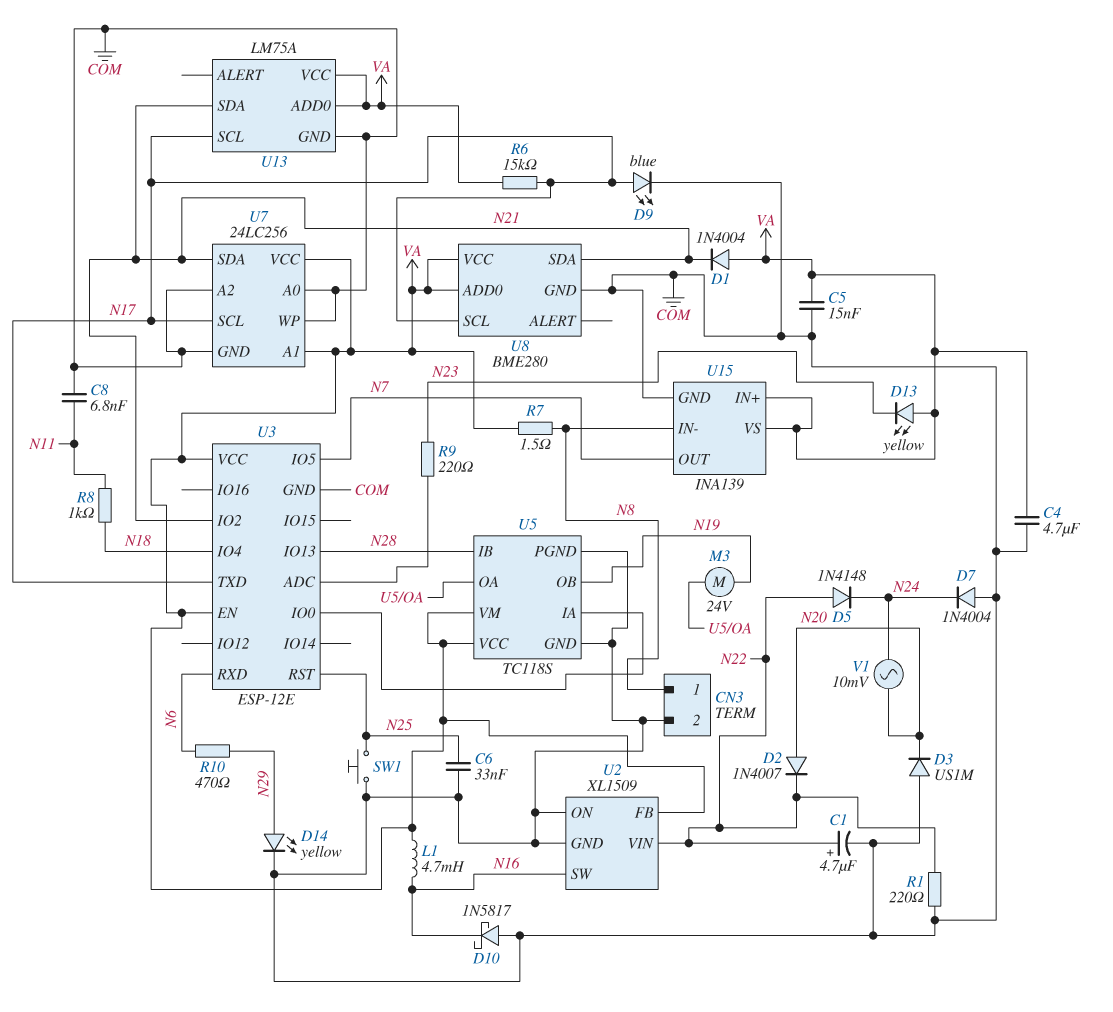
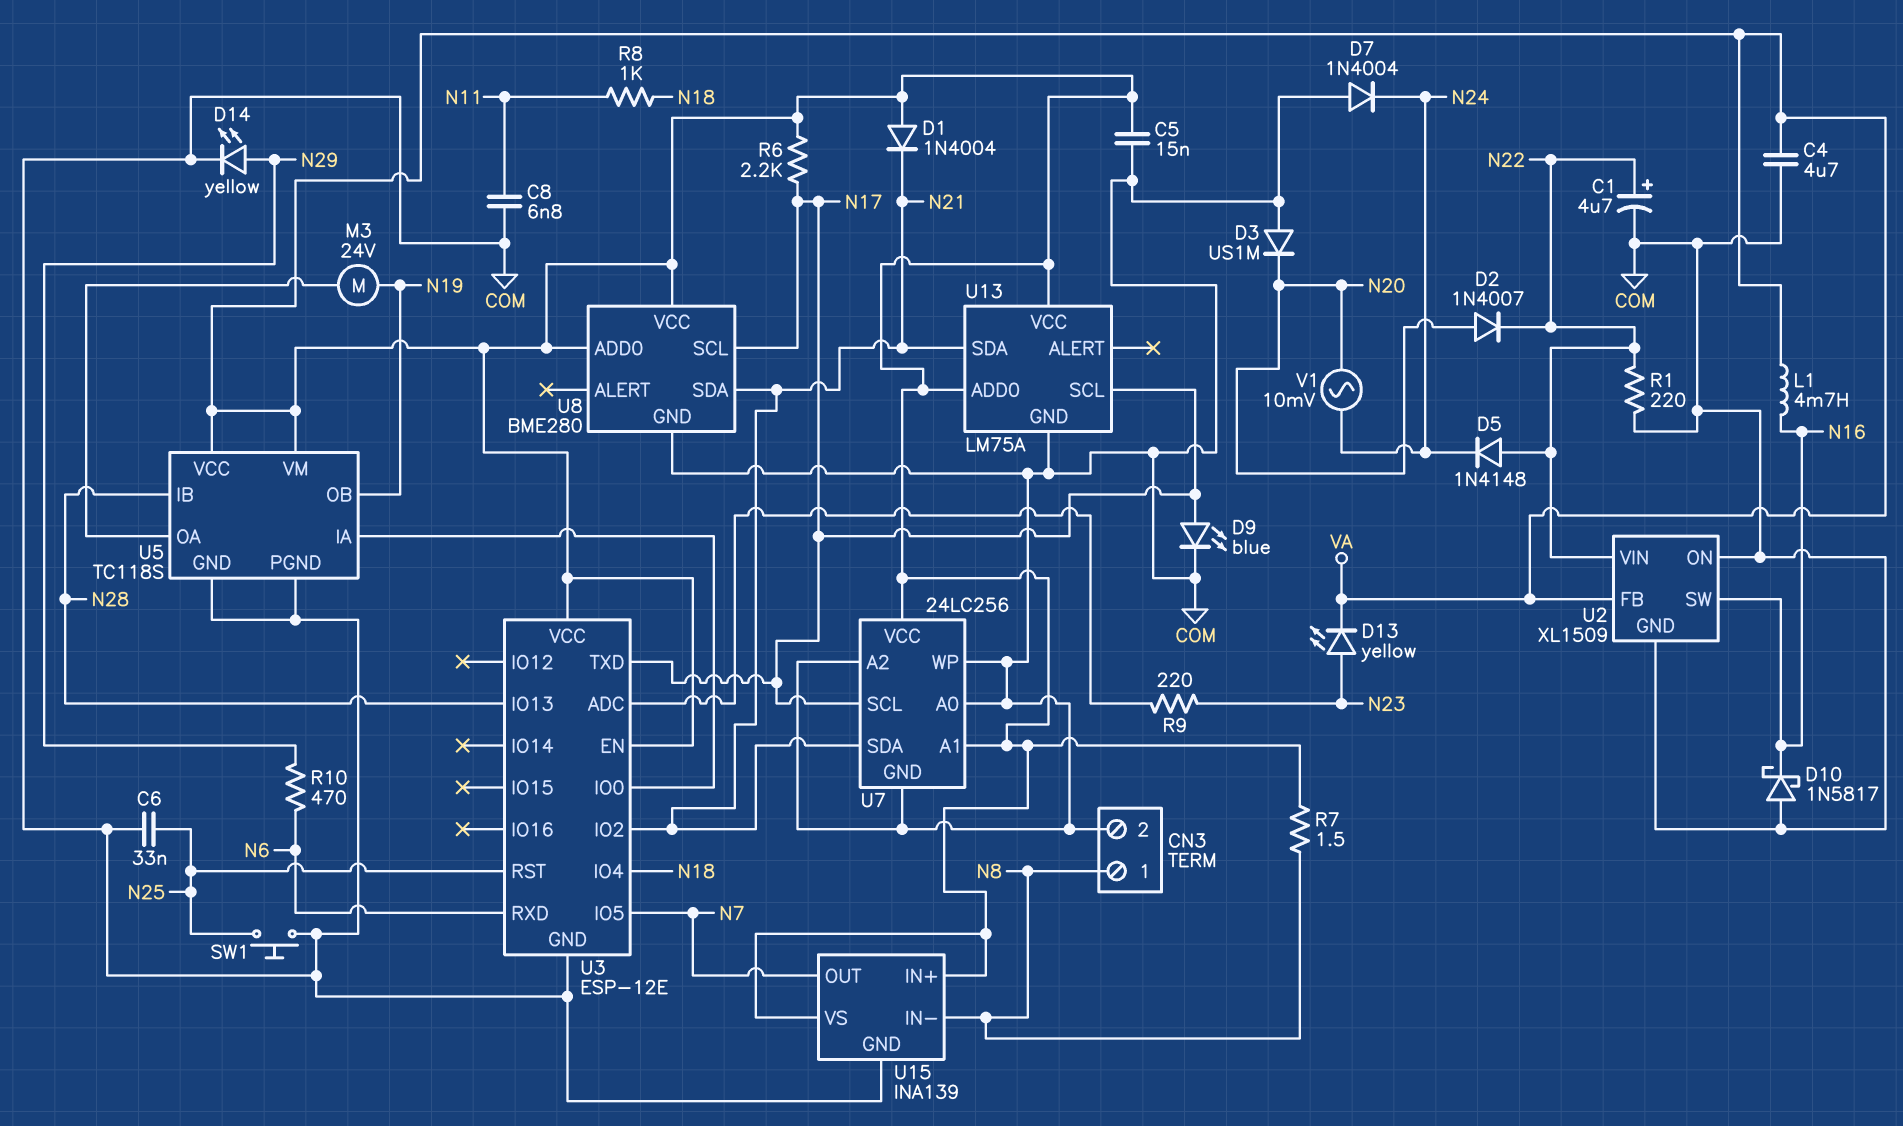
D13: LED yellow (A VA, K N23) -> LED yellow (A N23, K VA)
R6: 15k (N17, VA) -> 2.2k (N17, VA)

